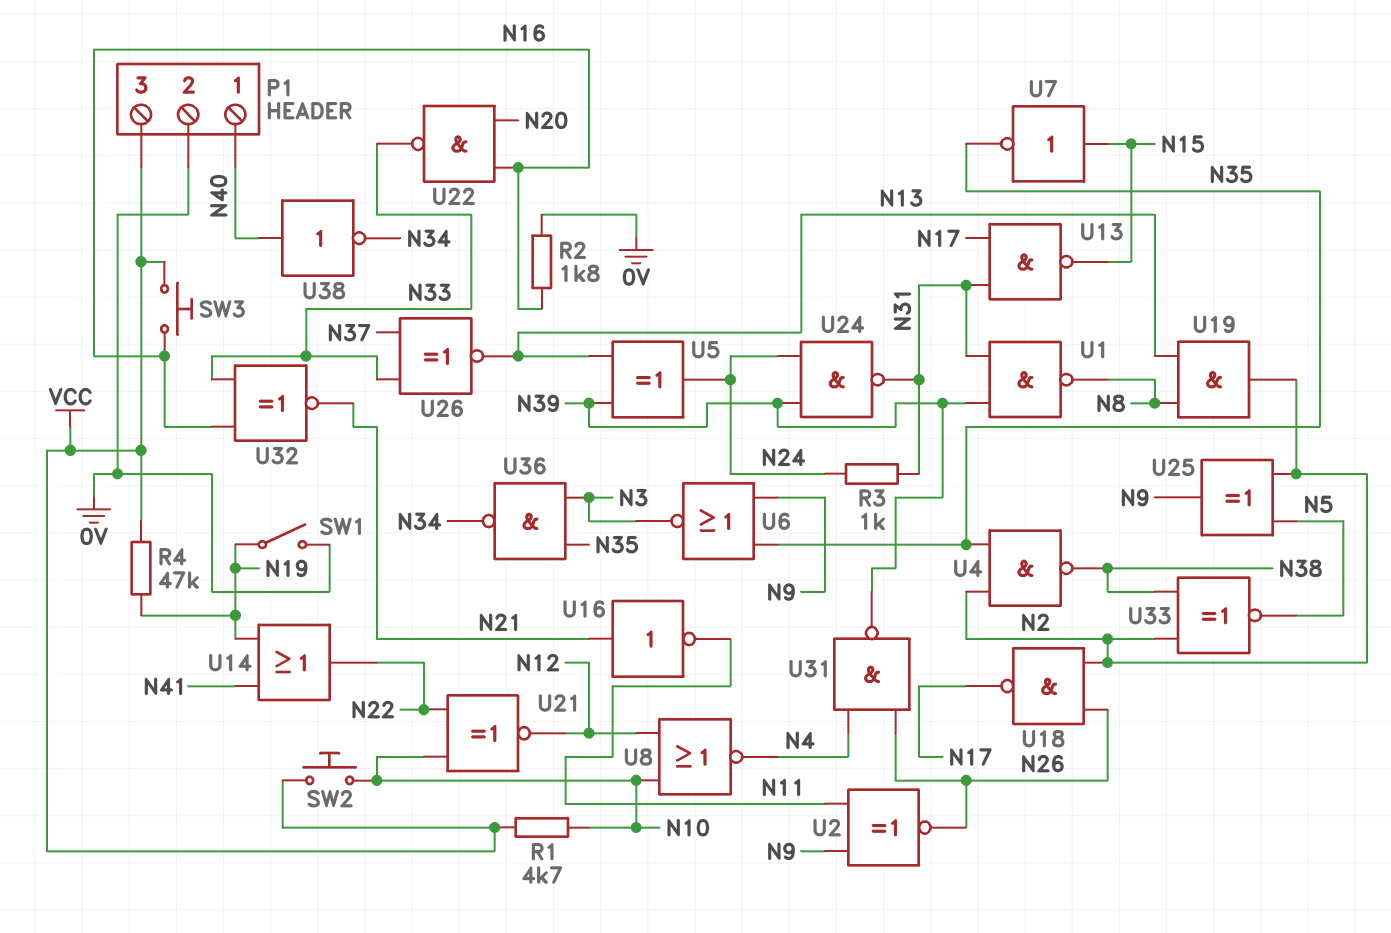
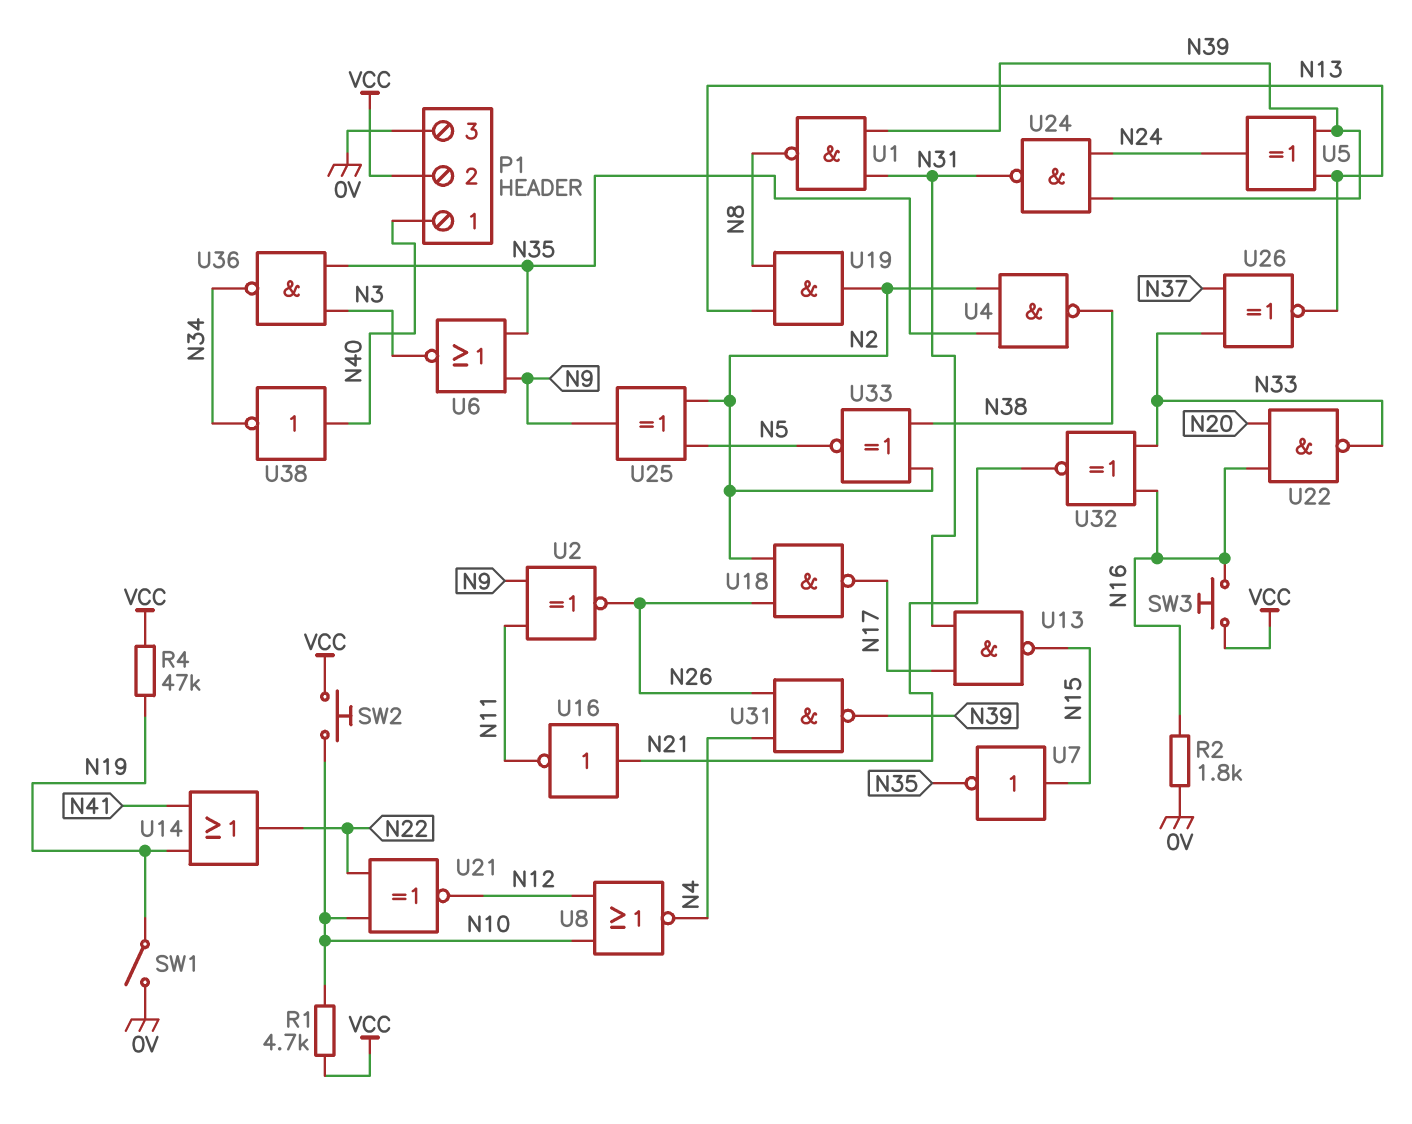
P1 pin 2: 0V -> VCC
P1 pin 3: VCC -> 0V
R3: 1k (N24, N31) -> none

